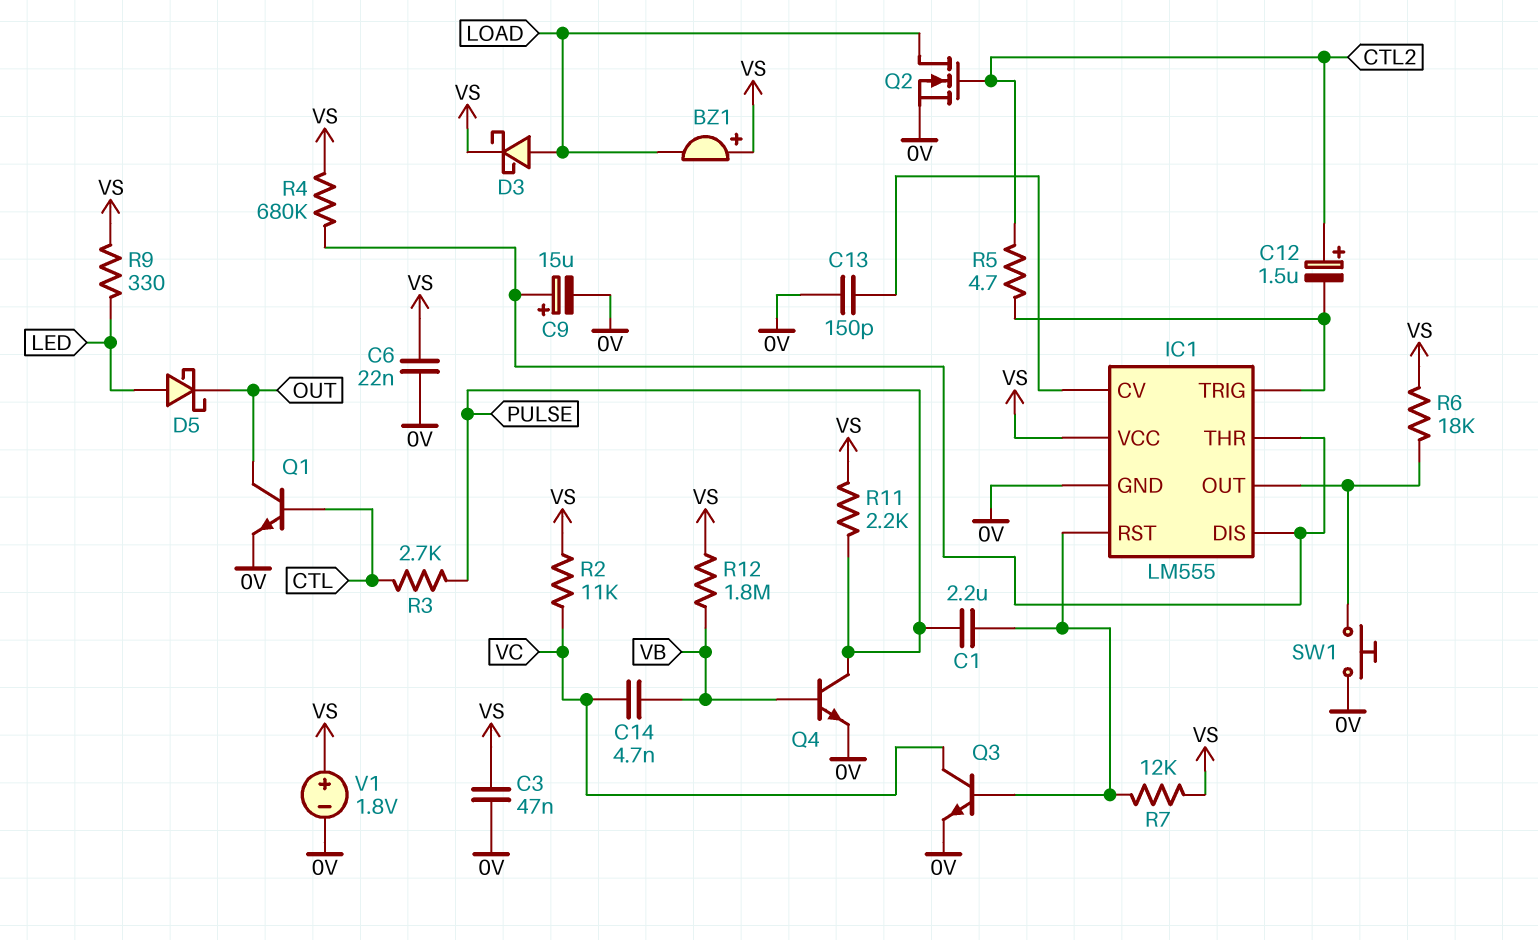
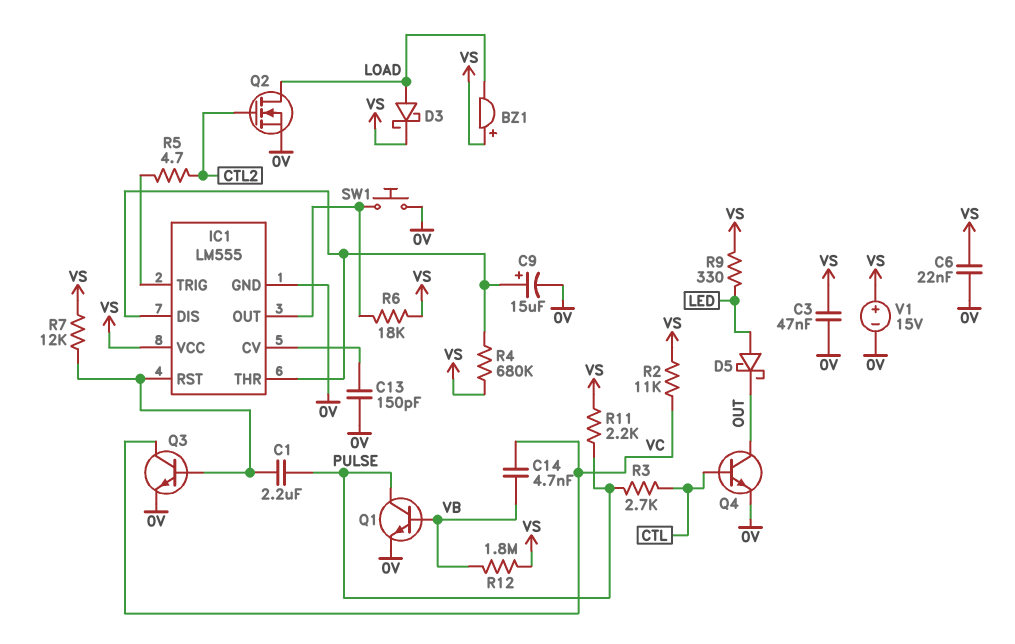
C12: 1.5uF (plus CTL2, minus IC1/TRIG) -> none
Q1: NPN (B CTL, C OUT, E 0V) -> NPN (B VB, C PULSE, E 0V)
Q4: NPN (B VB, C PULSE, E 0V) -> NPN (B CTL, C OUT, E 0V)
V1: 1.8V (plus VS, minus 0V) -> 15V (plus VS, minus 0V)

